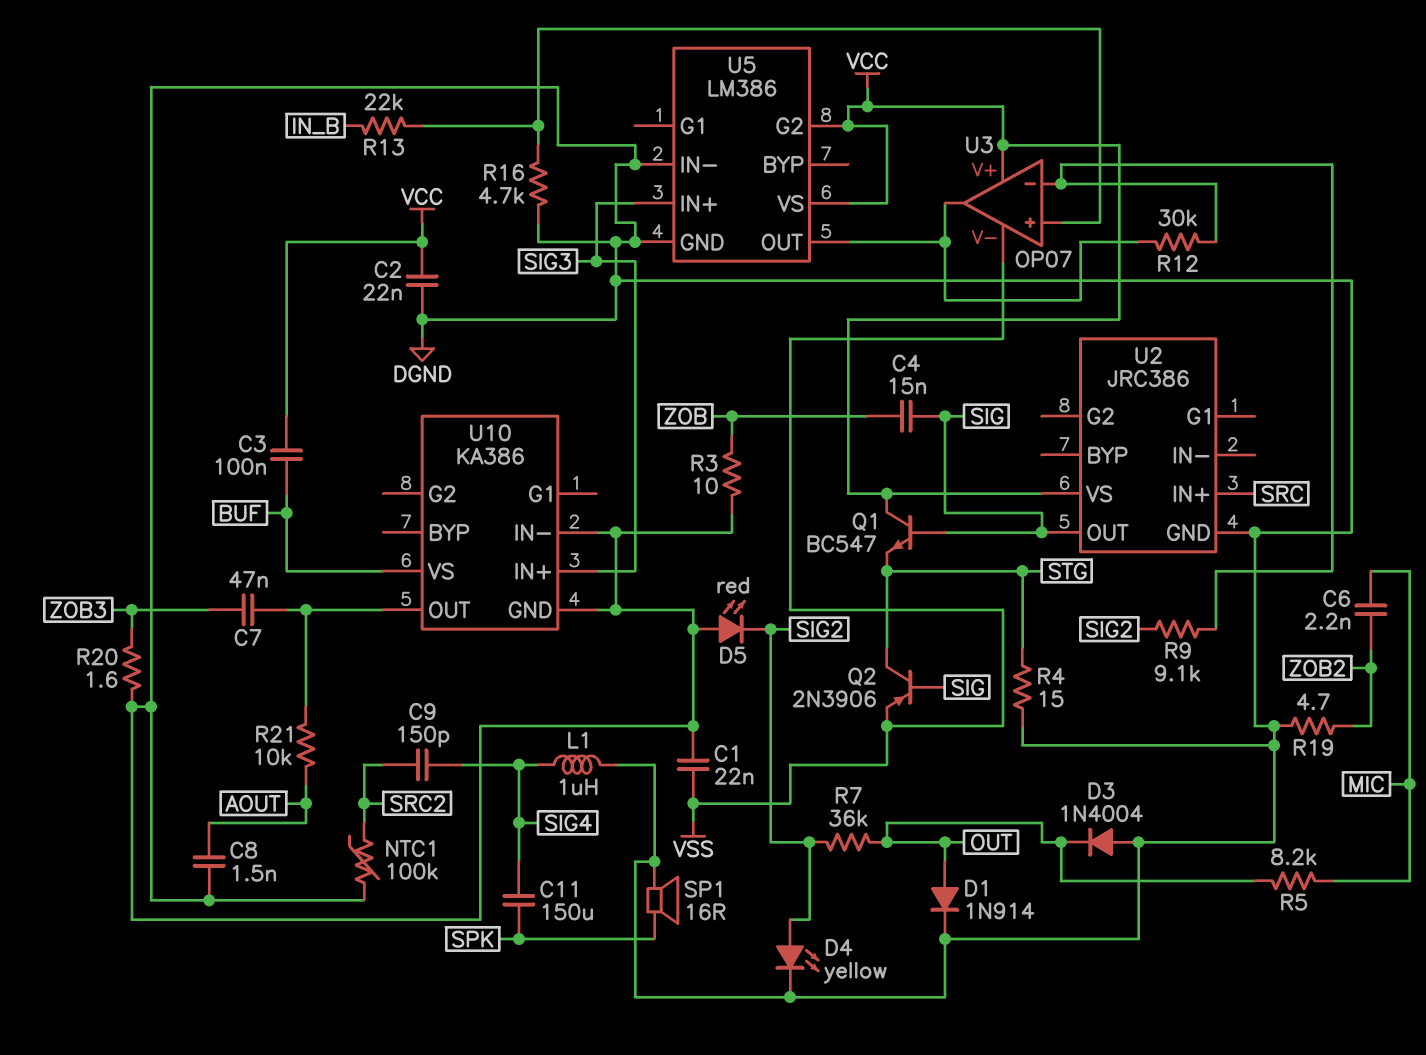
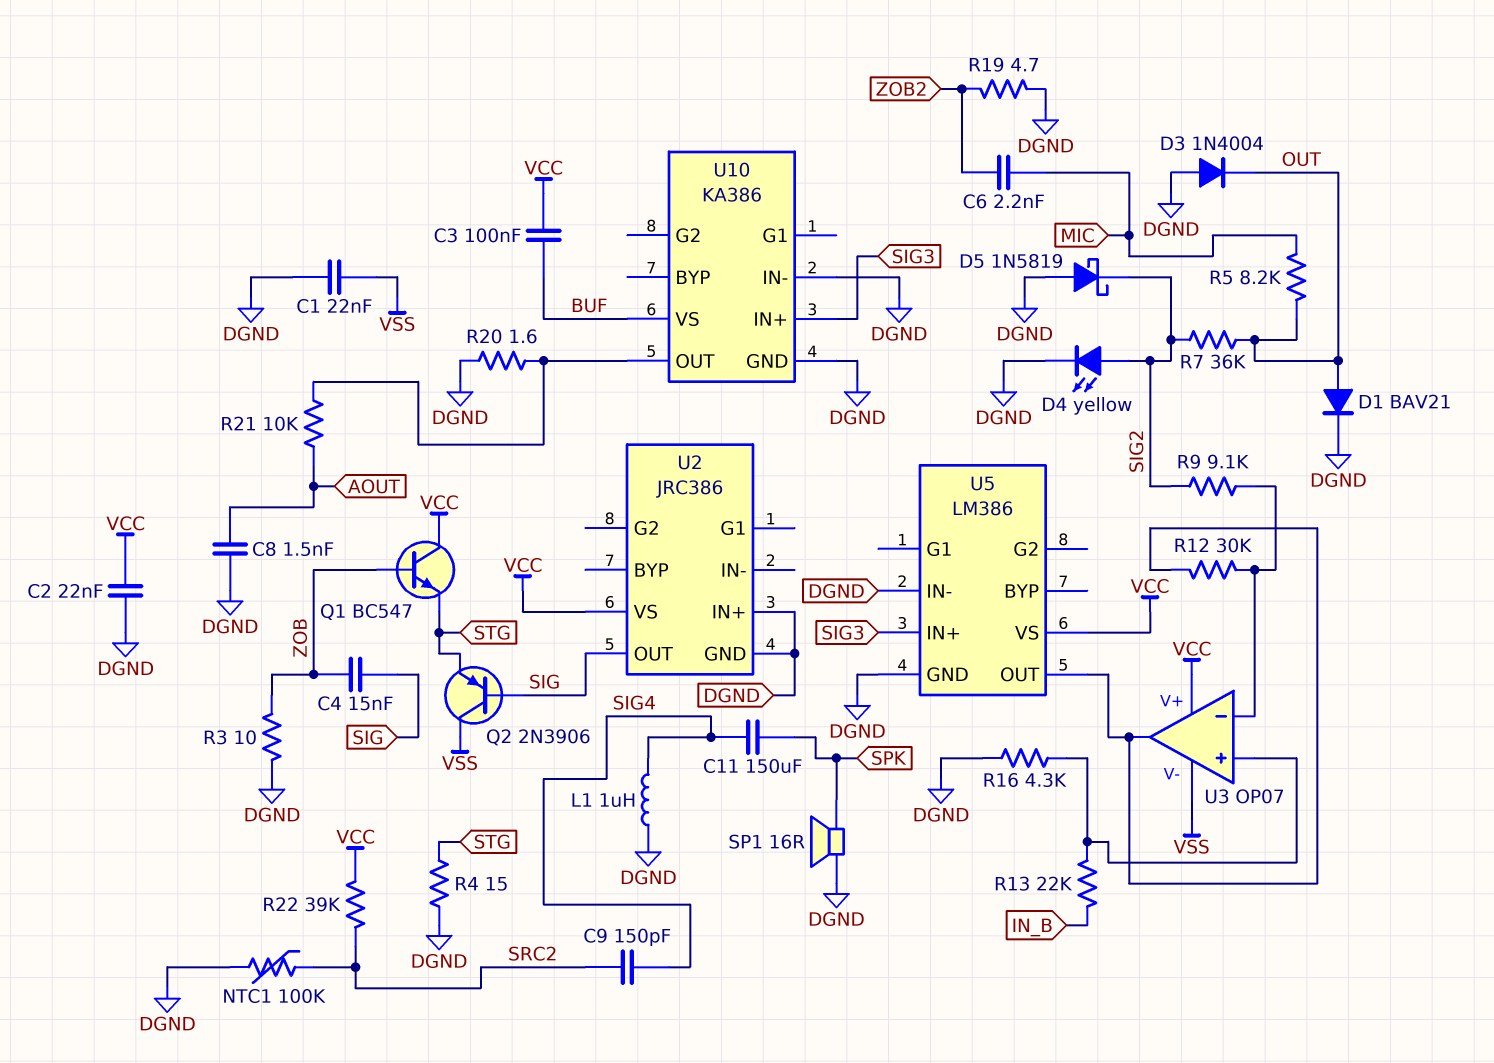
C7: 47nF (U10/OUT, ZOB3) -> none
D1: diode 1N914 (A OUT, K DGND) -> diode BAV21 (A OUT, K DGND)
D5: LED red (A DGND, K SIG2) -> schottky 1N5819 (A DGND, K SIG2)
Q1: NPN BC547 (B SIG, C VCC, E STG) -> NPN BC547 (B ZOB, C VCC, E STG)
Q2: PNP 2N3906 (B SIG, C STG, E VSS) -> PNP 2N3906 (B SIG, C VSS, E STG)
R16: 4.7k (DGND, U3/in+) -> 4.3k (DGND, U3/in+)
R20: 1.6 (DGND, ZOB3) -> 1.6 (DGND, U10/OUT)
R22: none -> 39k (SRC2, VCC)
U2 pin IN+: SRC -> DGND
U5 pin G2: VCC -> none

